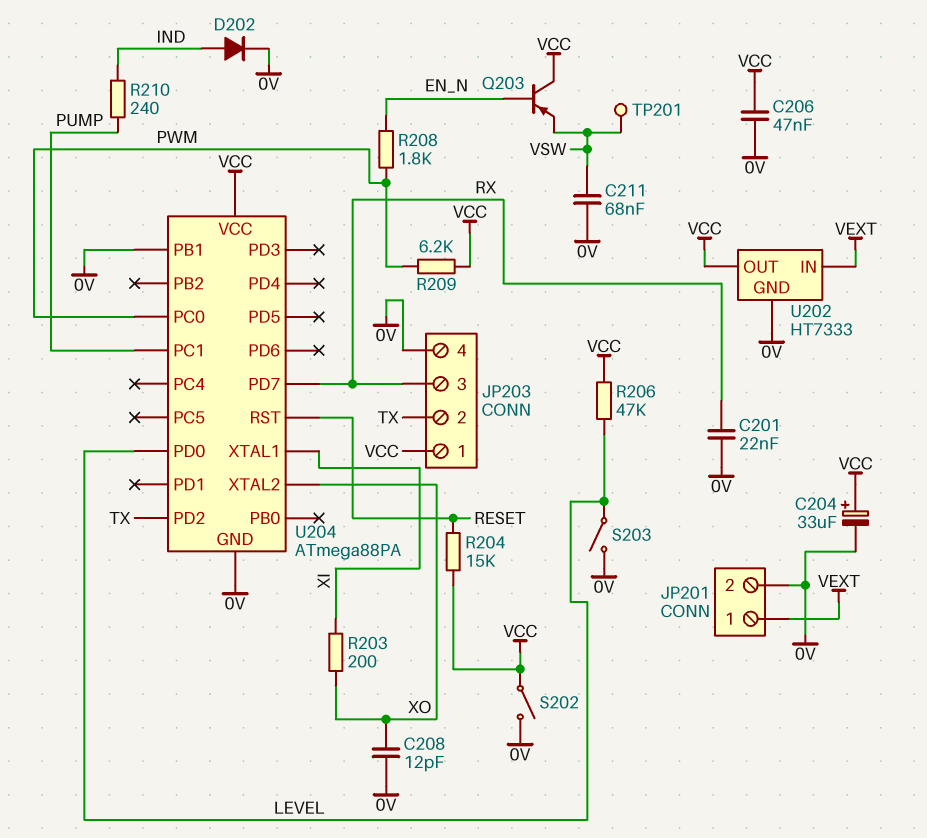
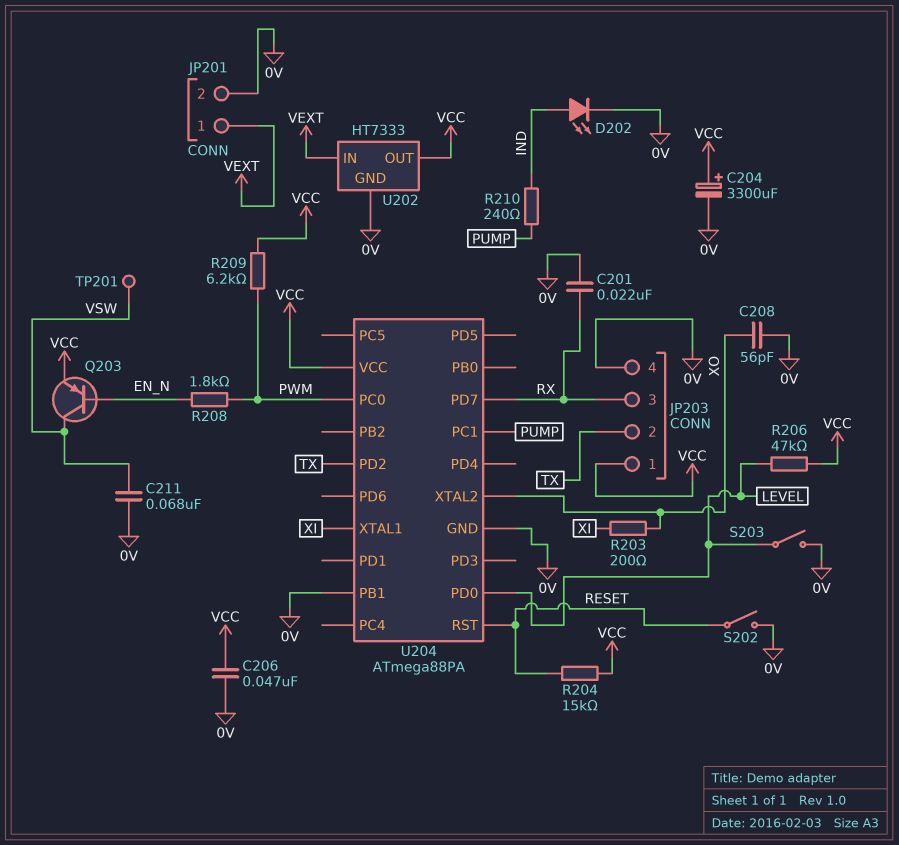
C204: 33uF (plus VCC, minus 0V) -> 3300uF (plus VCC, minus 0V)
C208: 12pF (0V, XO) -> 56pF (0V, XO)
D202: diode (A IND, K 0V) -> LED (A IND, K 0V)
Q203: PNP (B EN_N, C VCC, E VSW) -> PNP (B EN_N, C VSW, E VCC)
S202: switch (0V, VCC) -> switch (0V, RESET)

